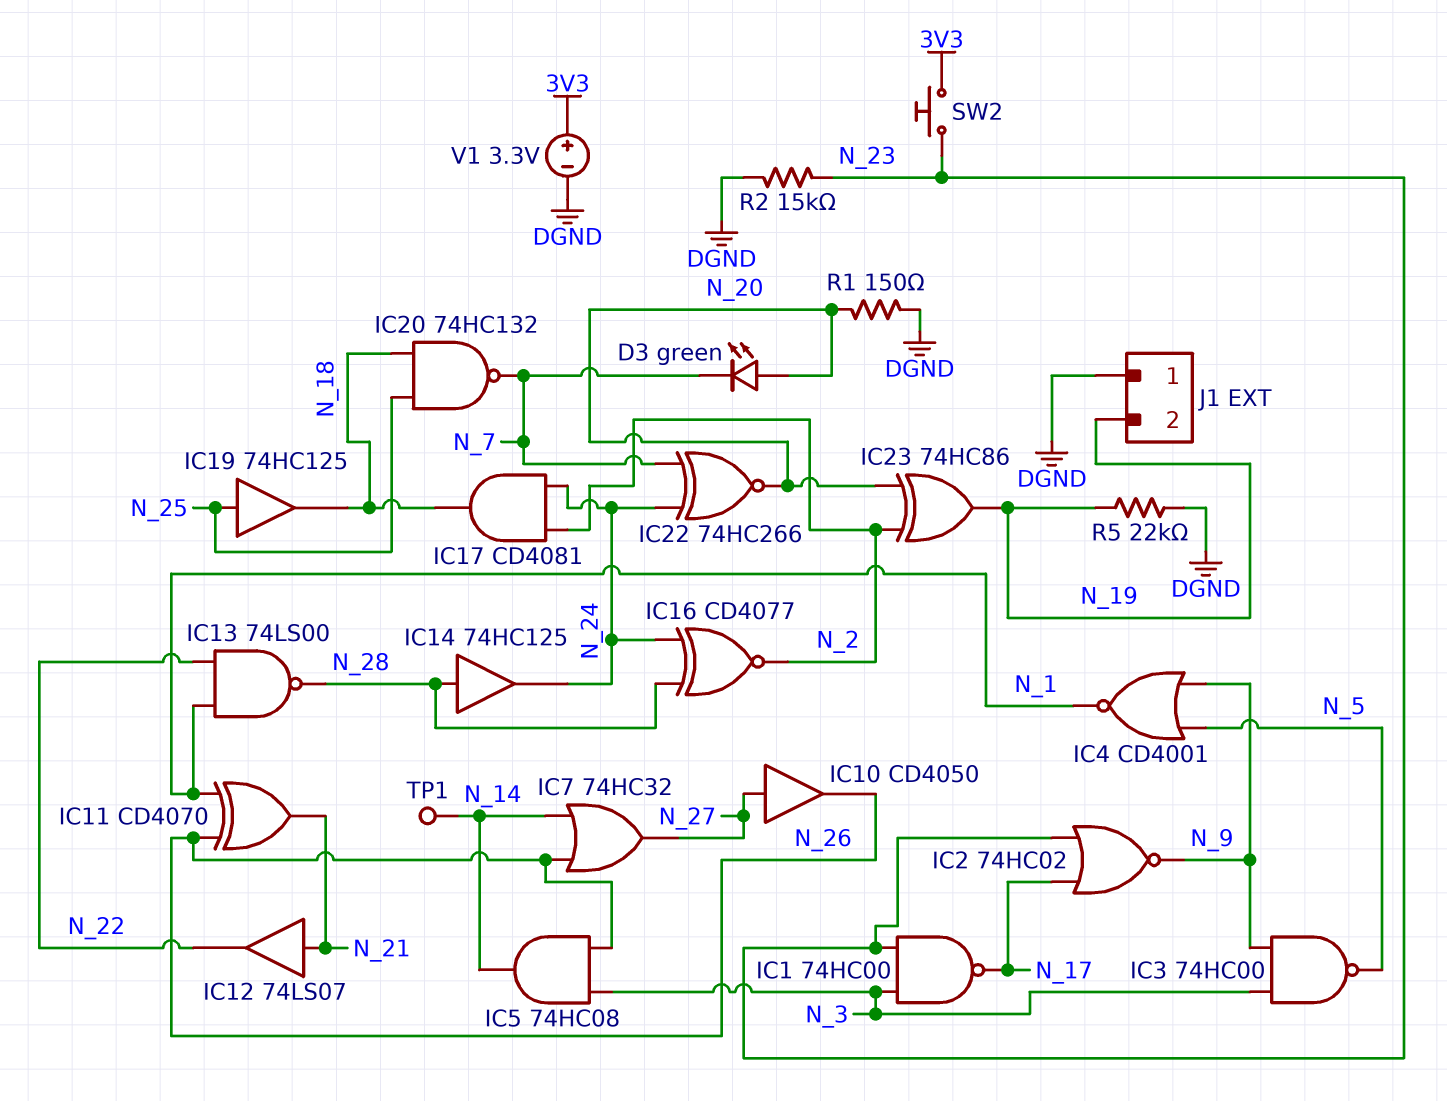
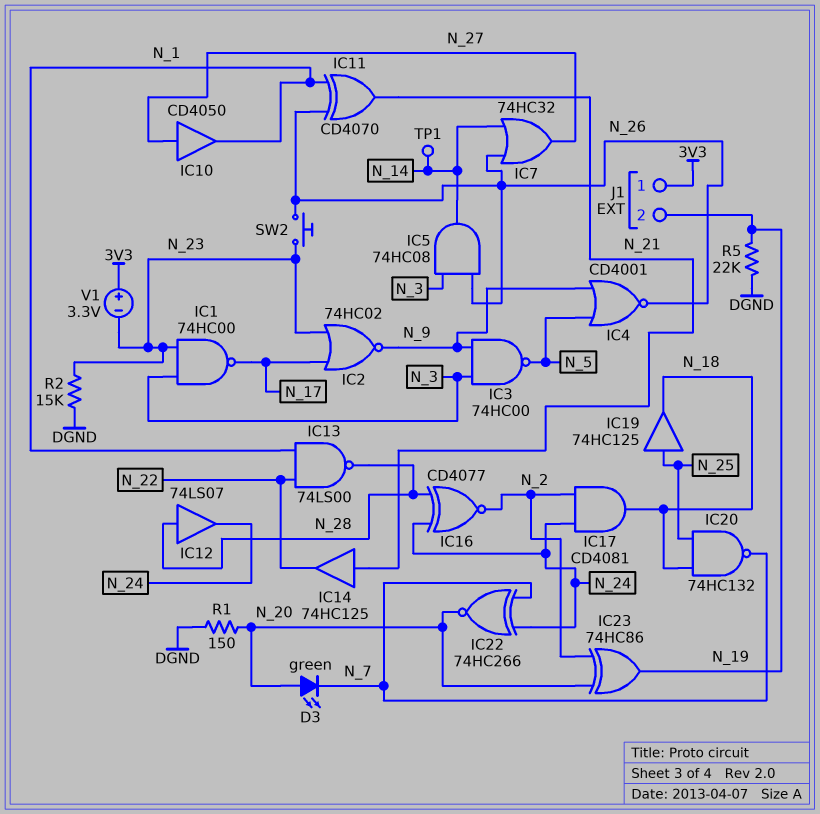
IC4: NOR CD4001 (in N_5, in N_9, out N_1) -> NOR CD4001 (in N_5, in N_9, out N_26)
IC10: buffer CD4050 (in N_27, out N_26) -> buffer CD4050 (in N_27, out N_1)
IC12: buffer 74LS07 (in N_21, out N_22) -> buffer 74LS07 (in N_28, out N_24)
IC14: buffer 74HC125 (in N_28, out N_24) -> buffer 74HC125 (in N_21, out N_22)
J1 pin 1: DGND -> 3V3
SW2: button (3V3, N_23) -> button (N_23, N_26)
V1: 3.3V (plus 3V3, minus DGND) -> 3.3V (plus 3V3, minus N_23)

